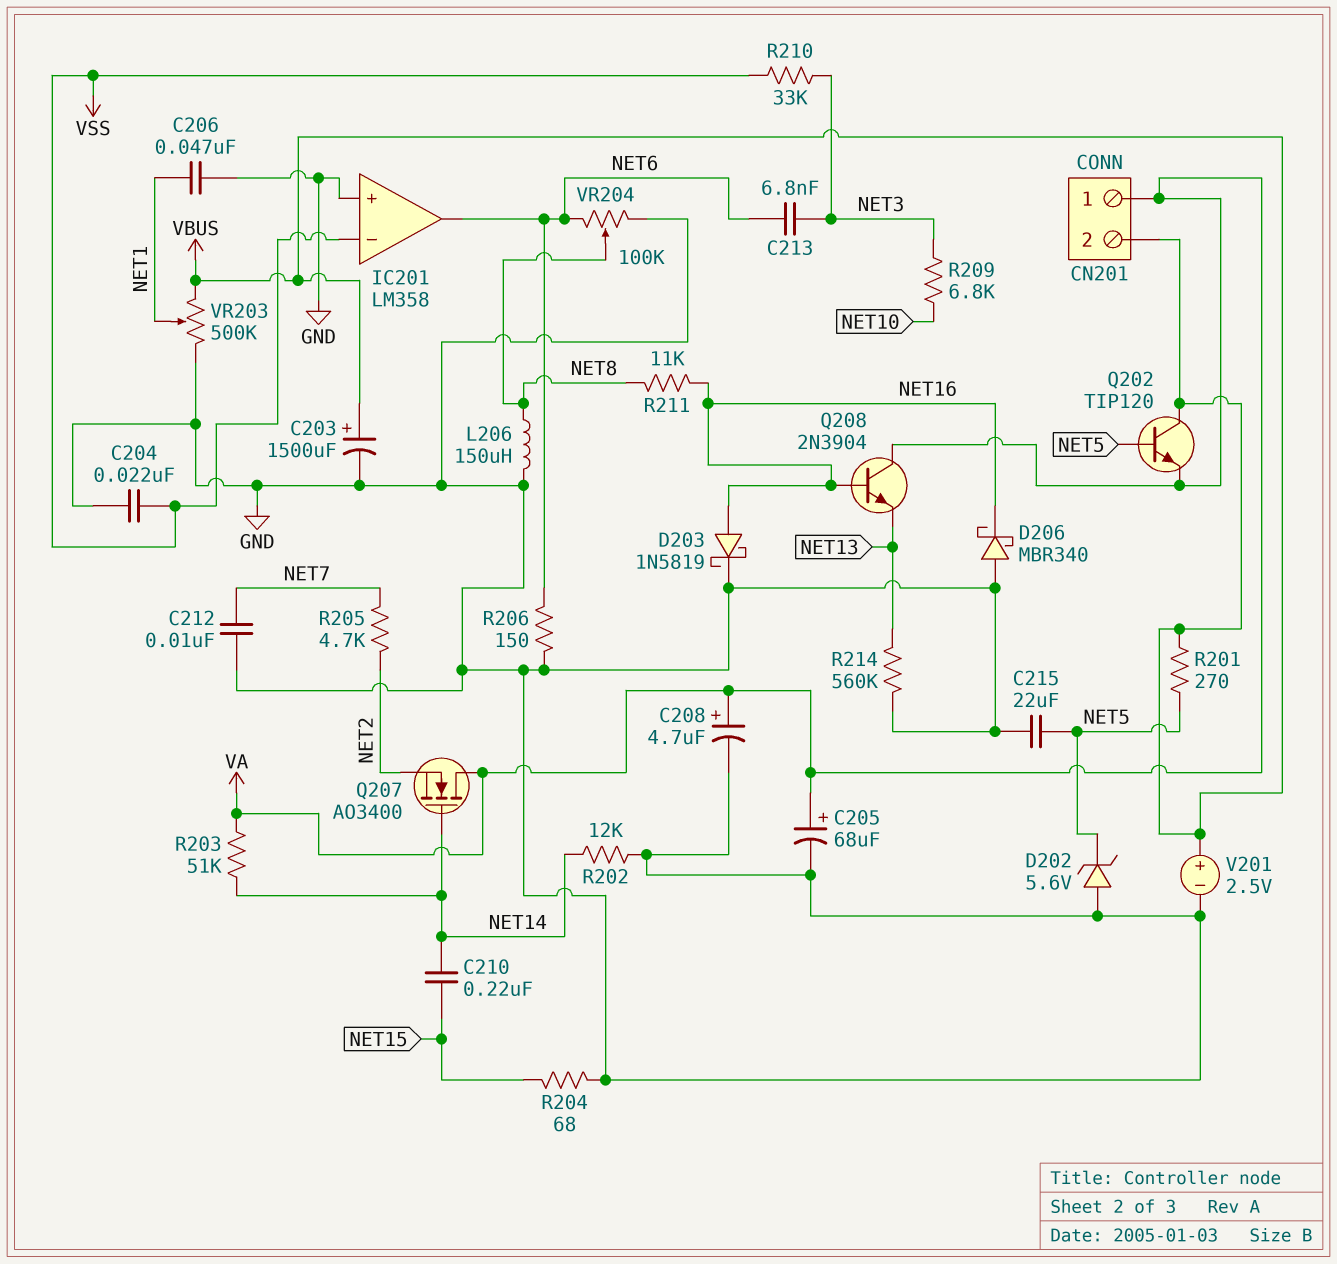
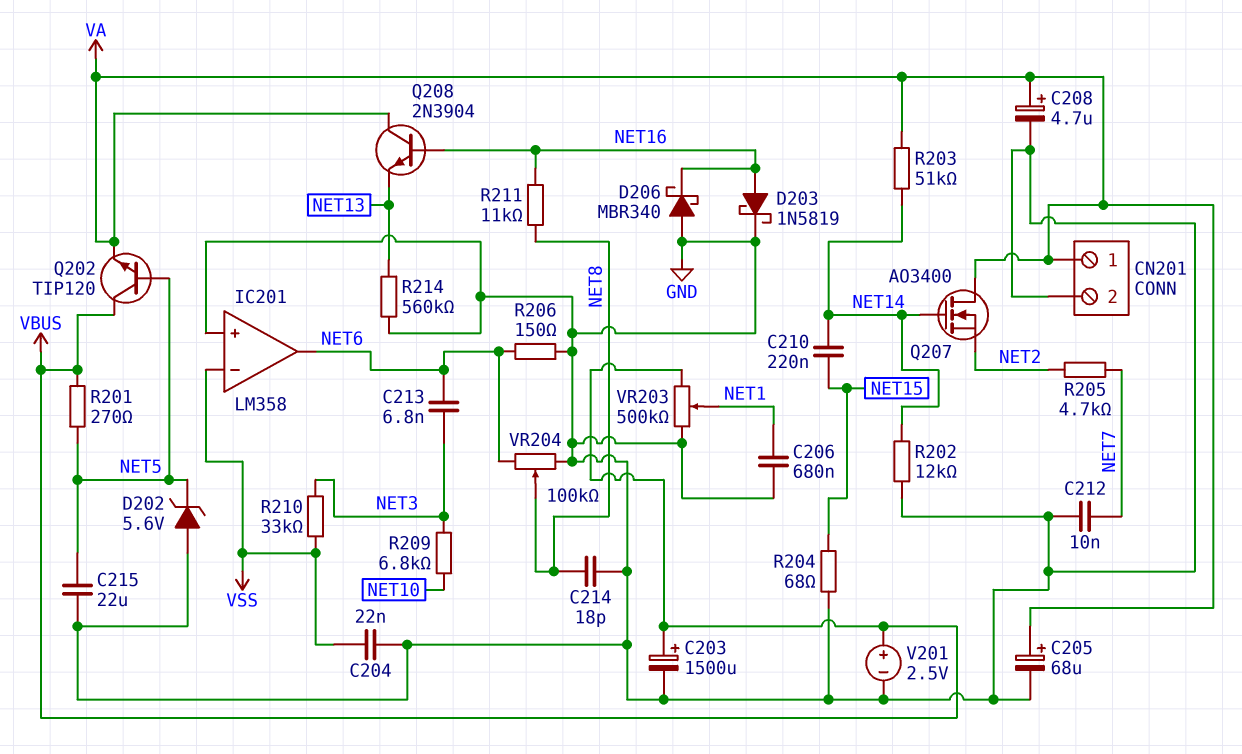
C206: 47nF (GND, NET1) -> 680nF (GND, NET1)
C214: none -> 18pF (GND, NET8)
CN201 pin 2: VBUS -> GND
L206: 150uH (GND, NET8) -> none

